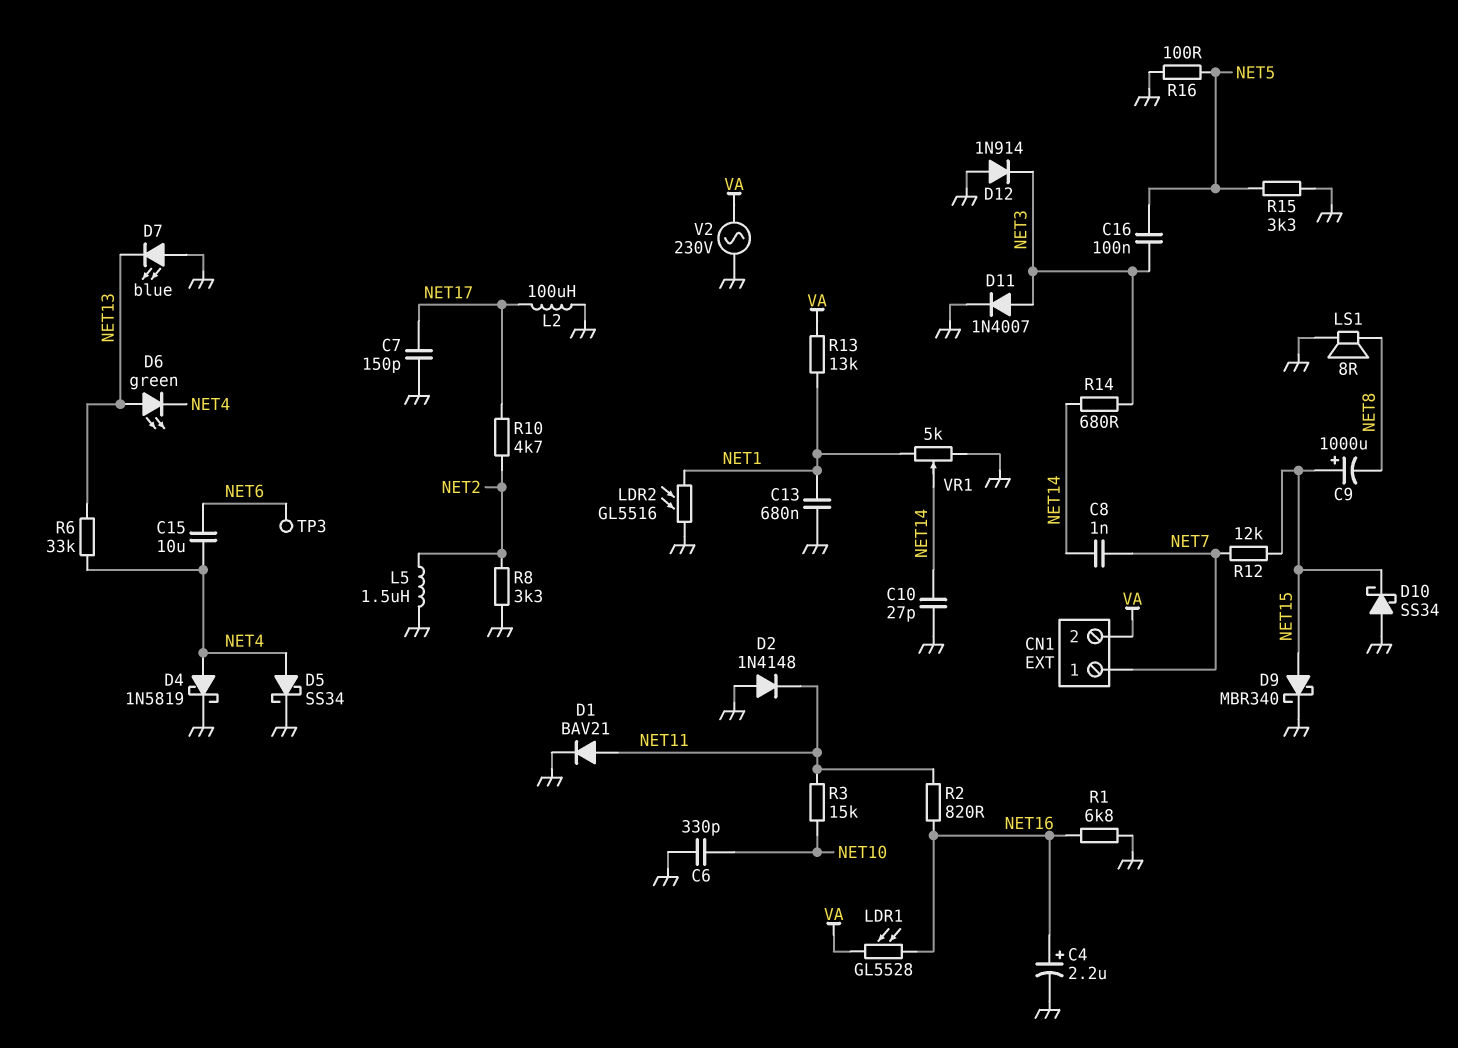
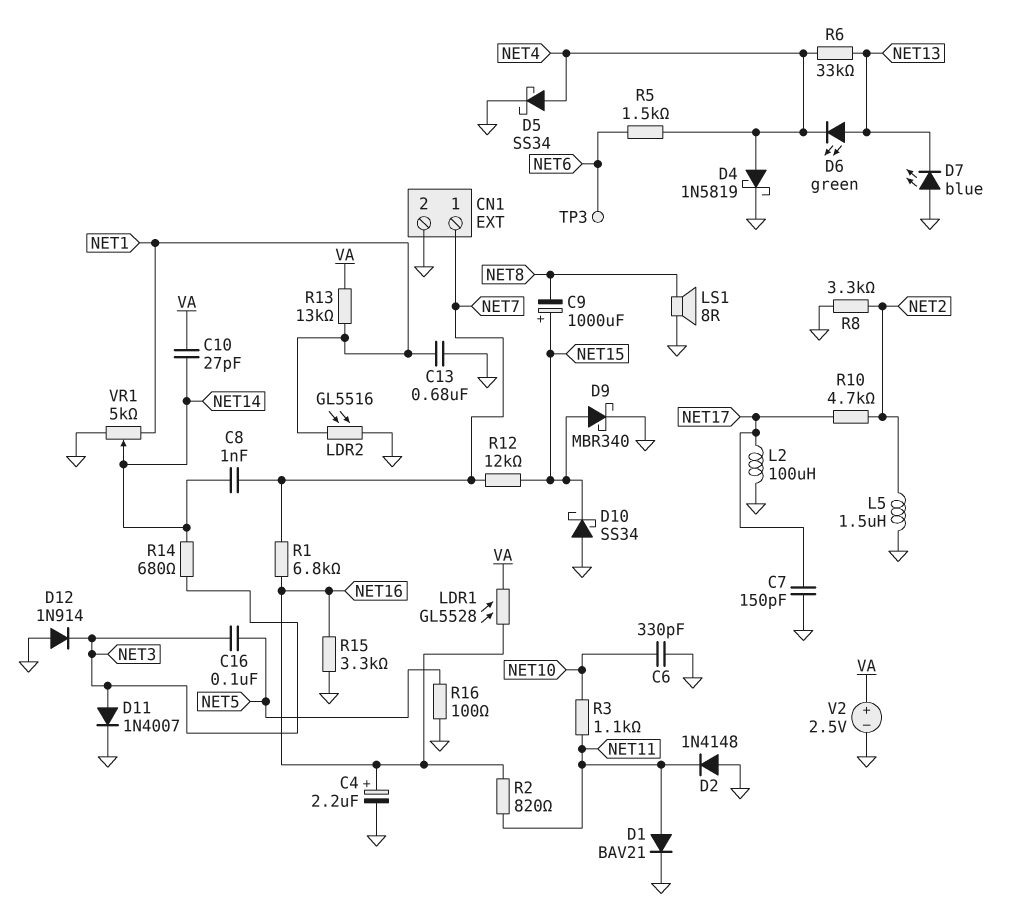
C10: 27pF (GND, NET14) -> 27pF (NET14, VA)
C15: 10uF (NET4, NET6) -> none
CN1 pin 2: VA -> GND
R1: 6.8k (GND, NET16) -> 6.8k (NET7, NET16)
R3: 15k (NET10, NET11) -> 1.1k (NET10, NET11)
R5: none -> 1.5k (NET4, NET6)
R15: 3.3k (GND, NET5) -> 3.3k (GND, NET16)
V2: AC 230V (GND, VA) -> 2.5V (plus VA, minus GND)

